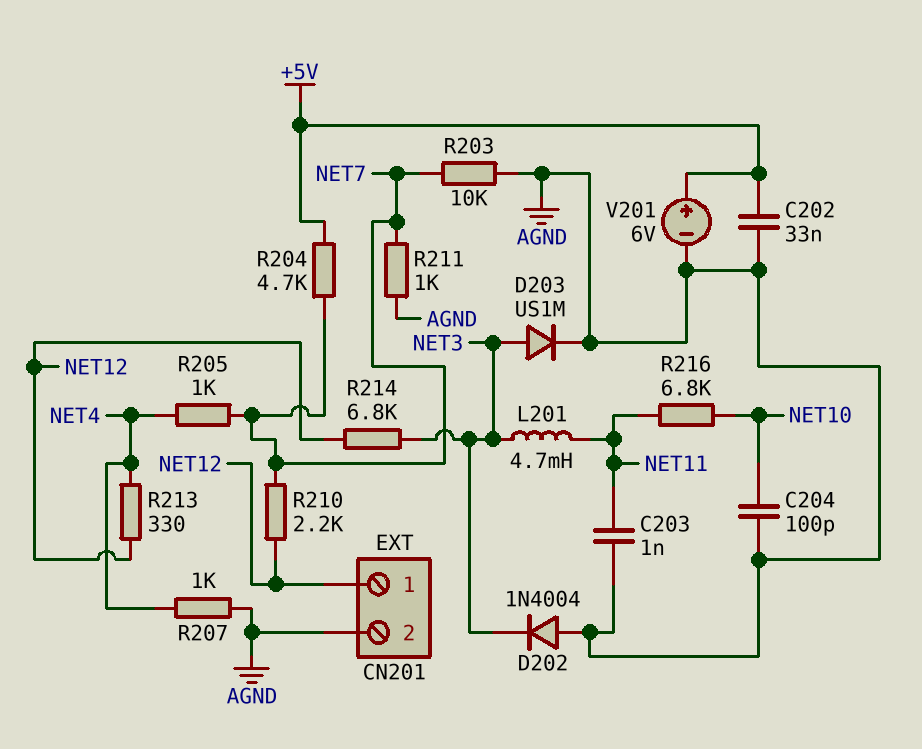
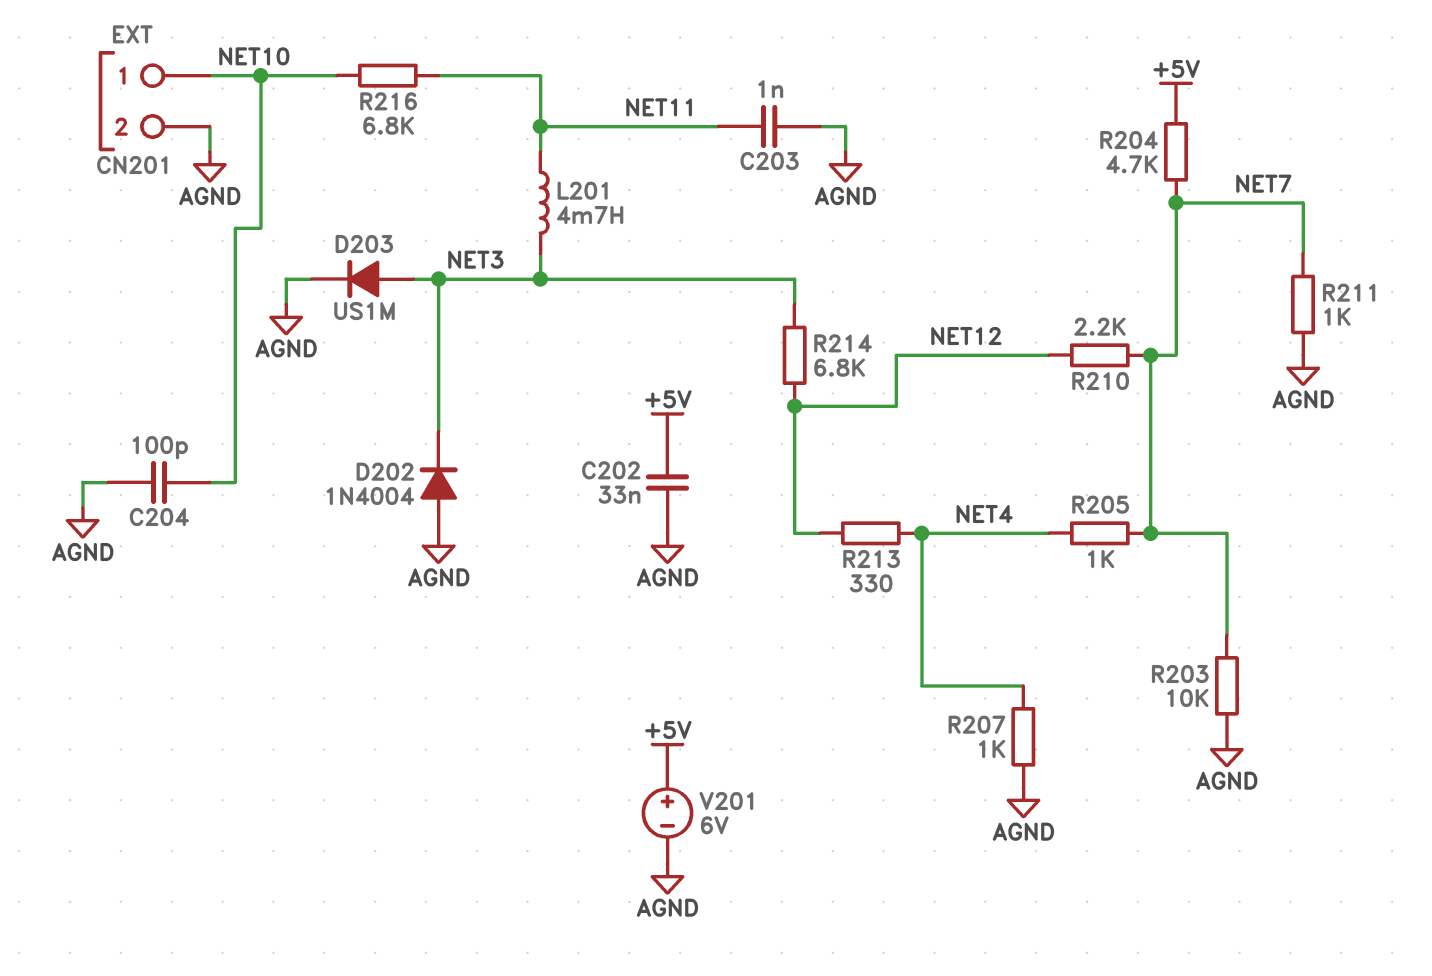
CN201 pin 1: NET12 -> NET10

